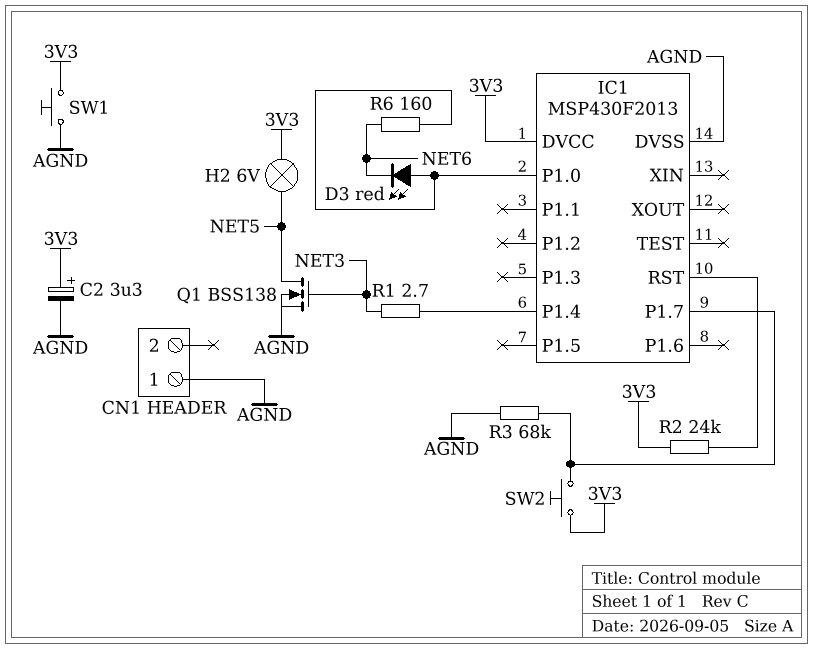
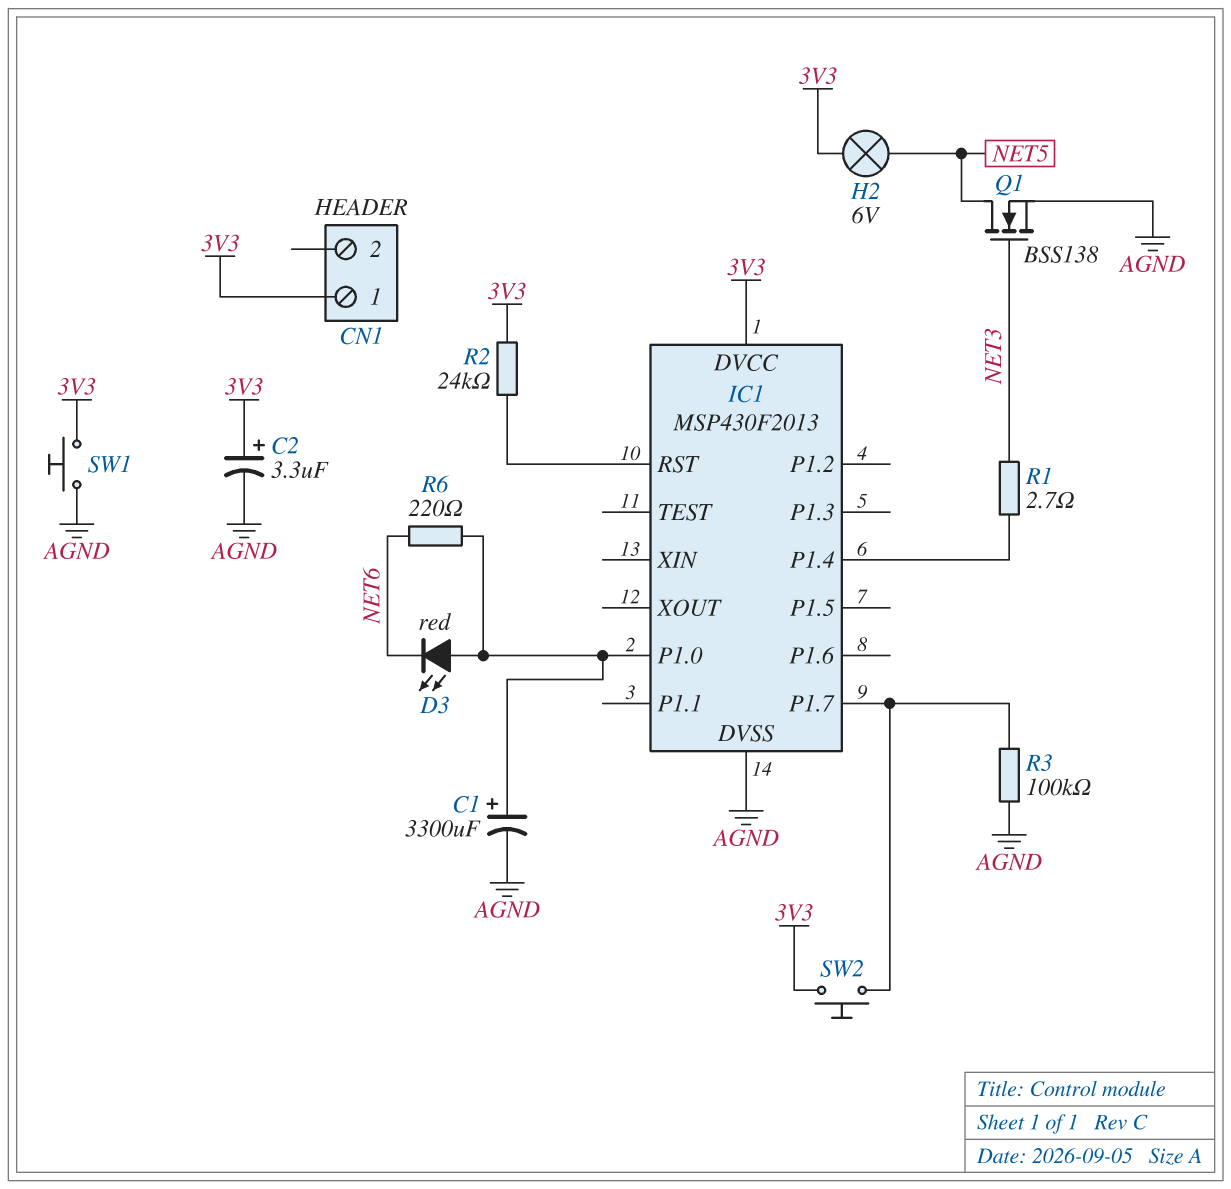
C1: none -> 3300uF (plus IC1/P1.0, minus AGND)
CN1 pin 1: AGND -> 3V3
R3: 68k (AGND, IC1/P1.7) -> 100k (AGND, IC1/P1.7)
R6: 160 (IC1/P1.0, NET6) -> 220 (IC1/P1.0, NET6)

